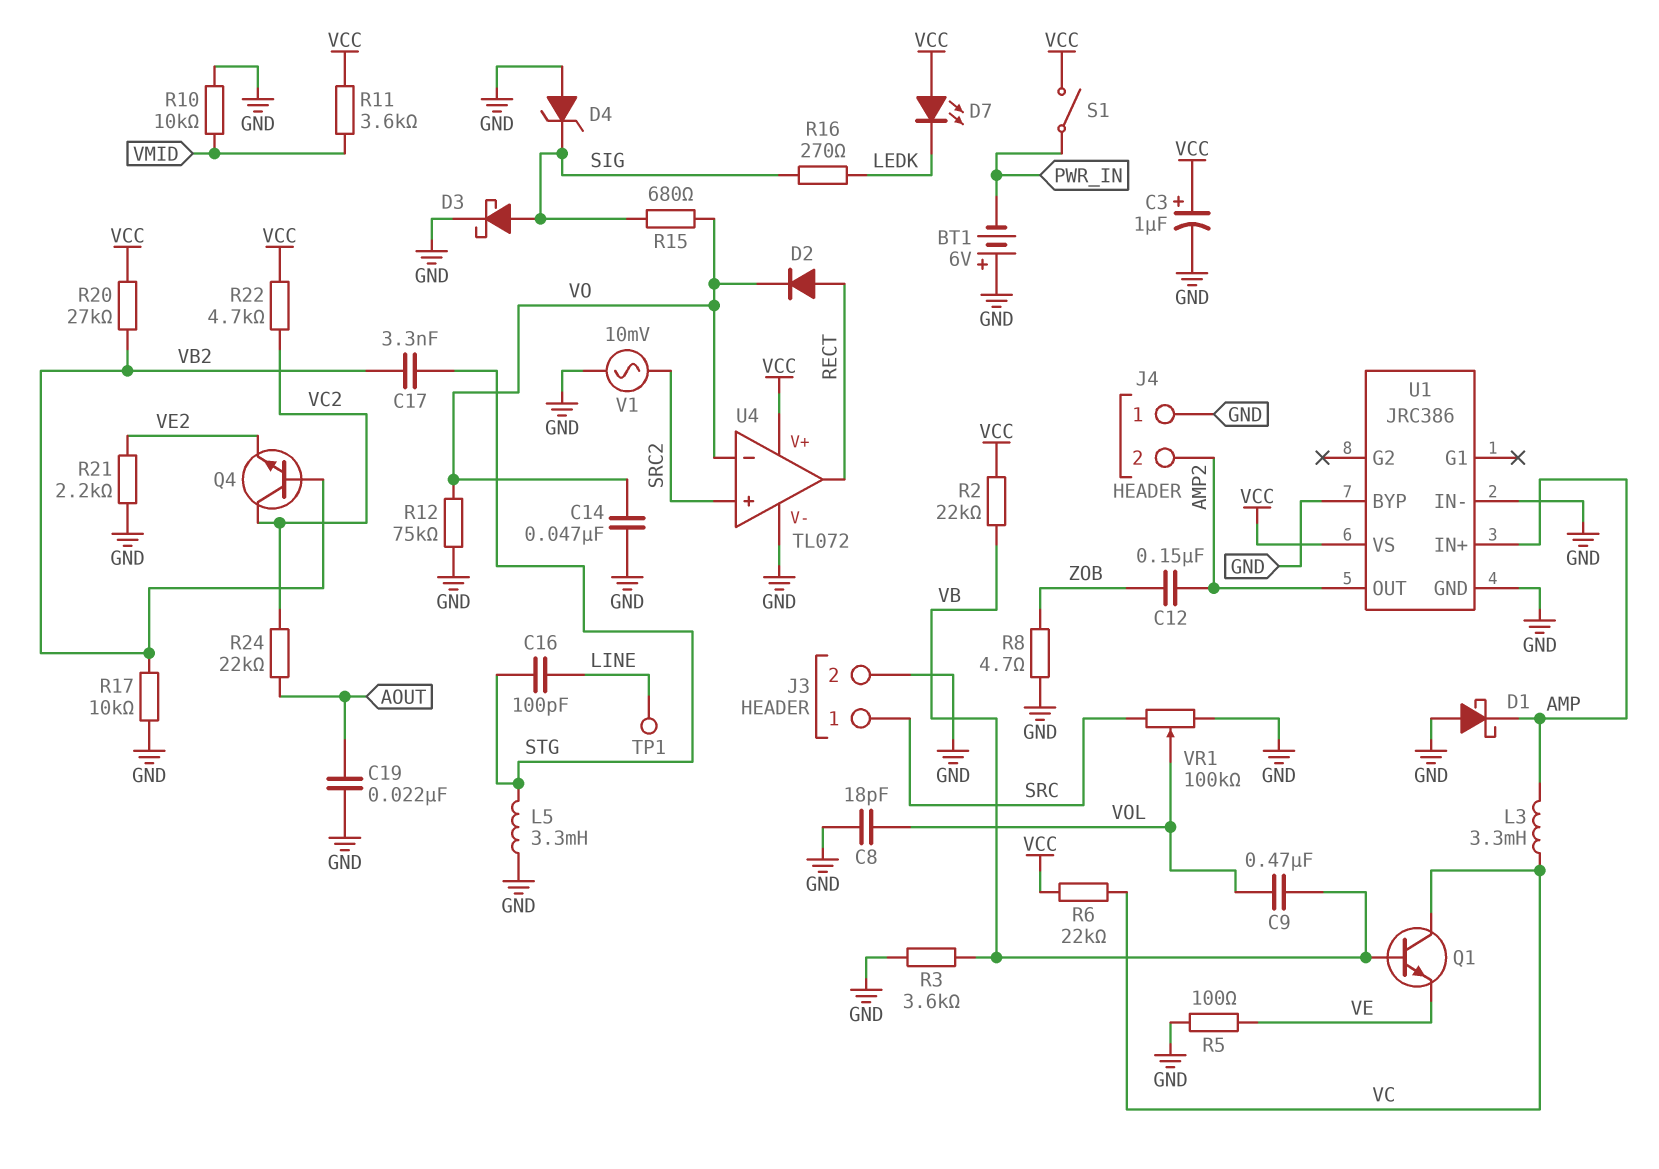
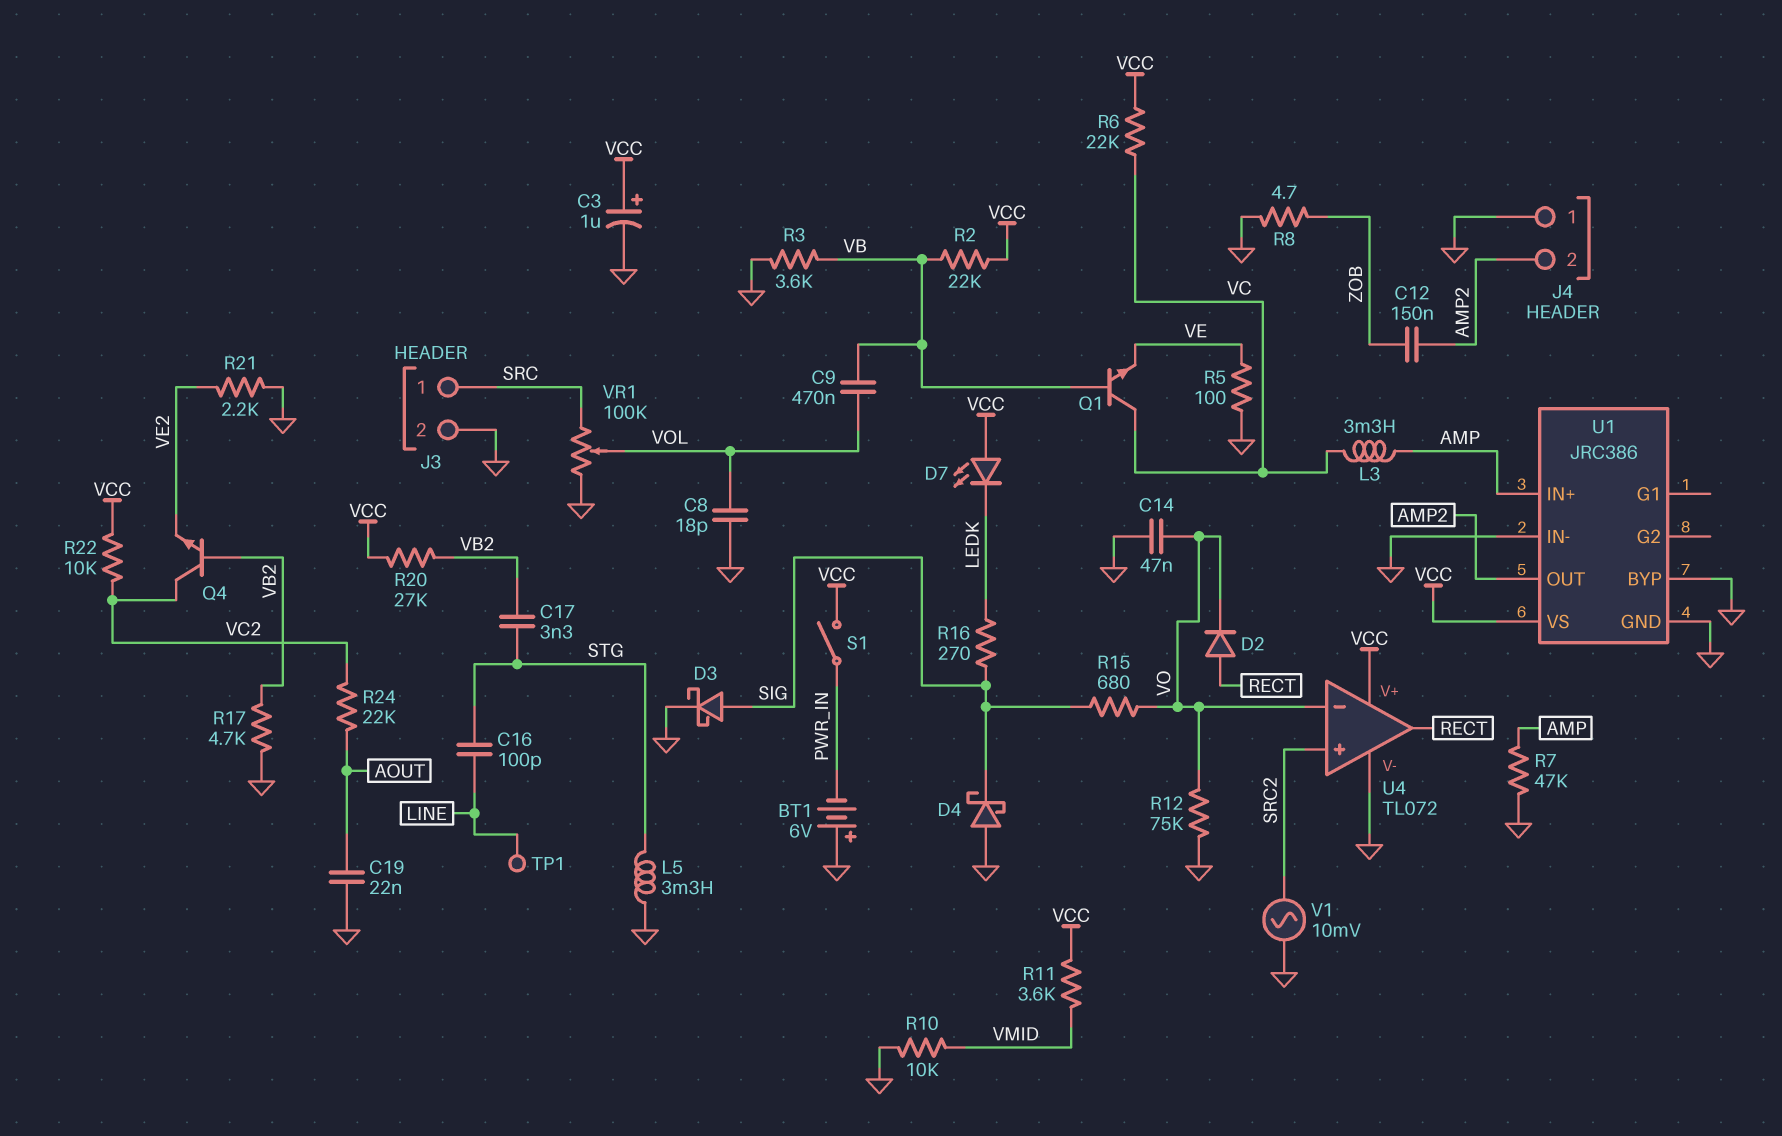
D1: schottky (A GND, K AMP) -> none
D4: zener (A GND, K SIG) -> schottky (A GND, K SIG)
R7: none -> 47k (AMP, GND)
R17: 10k (GND, VB2) -> 4.7k (GND, VB2)
R22: 4.7k (VC2, VCC) -> 10k (VC2, VCC)

